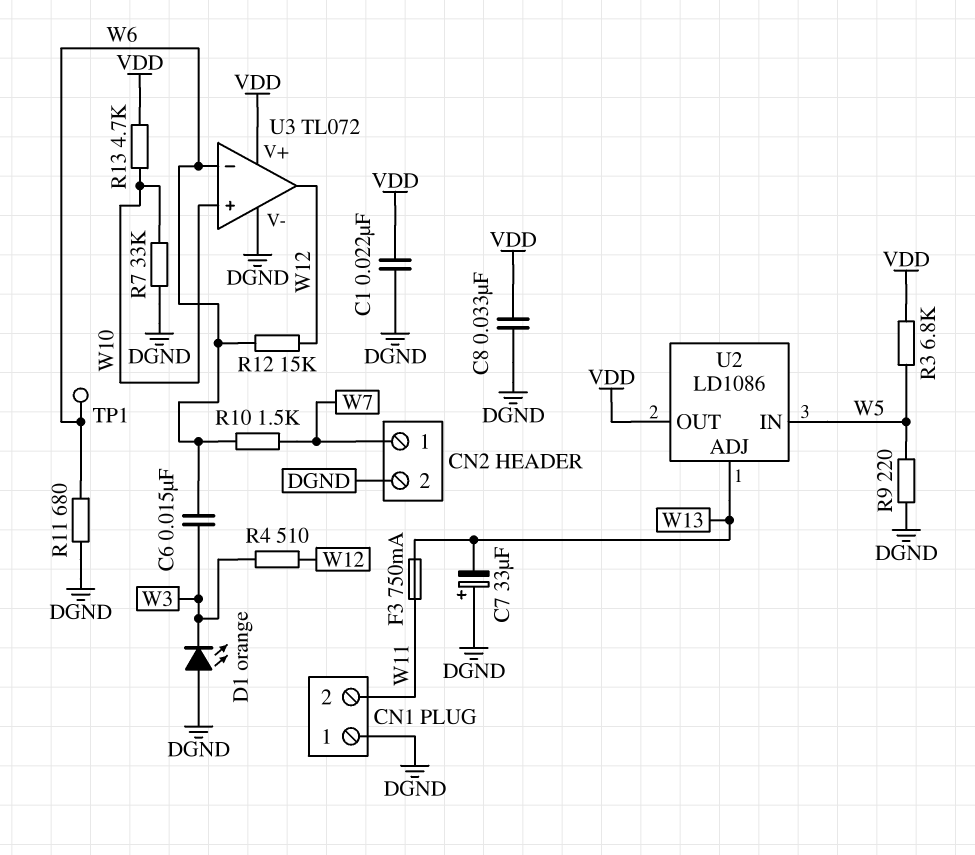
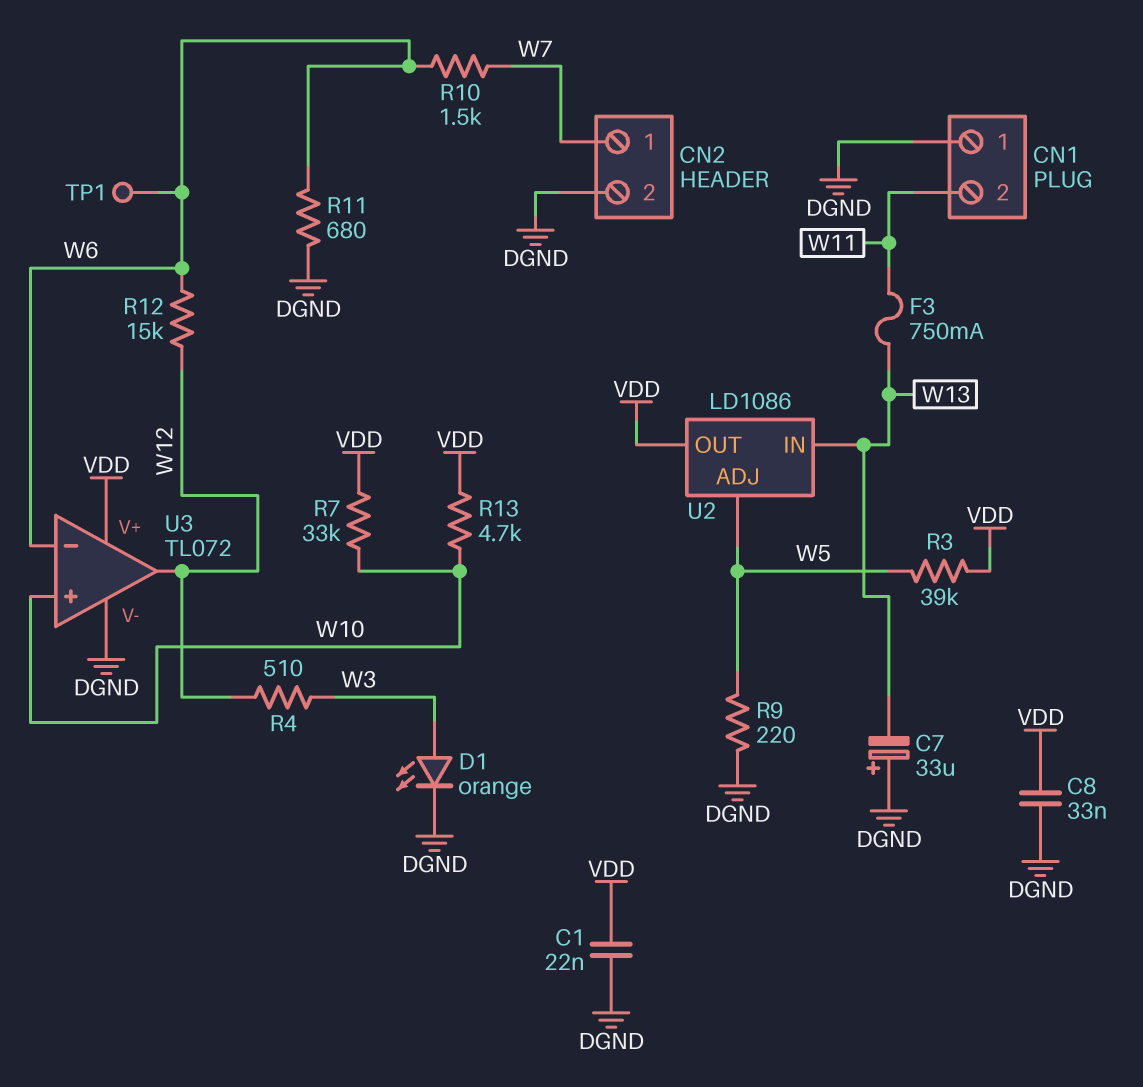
C6: 15nF (W3, W6) -> none
D1: LED orange (A DGND, K W3) -> LED orange (A W3, K DGND)
R3: 6.8k (VDD, W5) -> 39k (VDD, W5)
R7: 33k (DGND, W10) -> 33k (VDD, W10)
U2 pin ADJ: W13 -> W5
U2 pin IN: W5 -> W13

